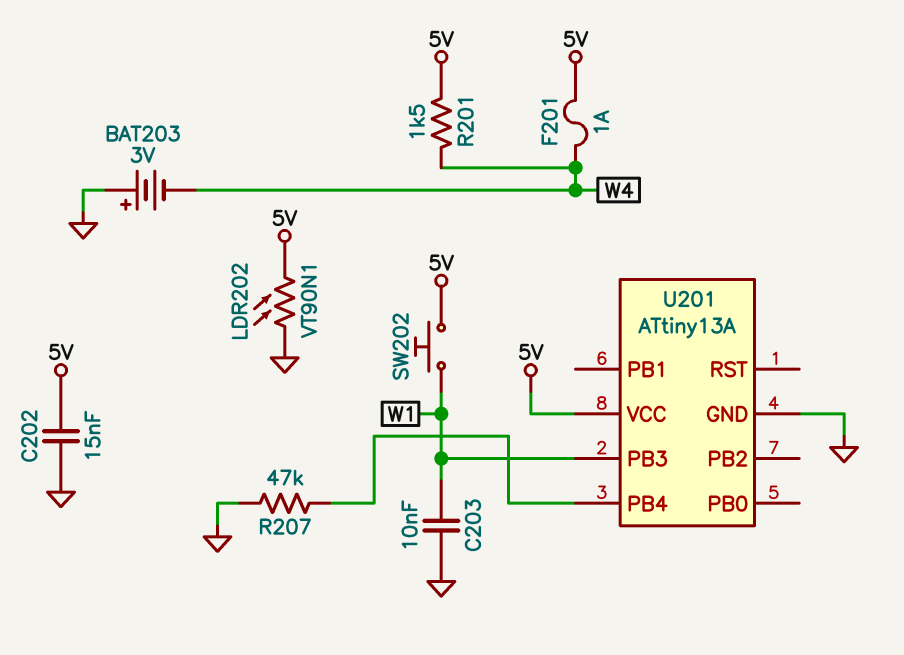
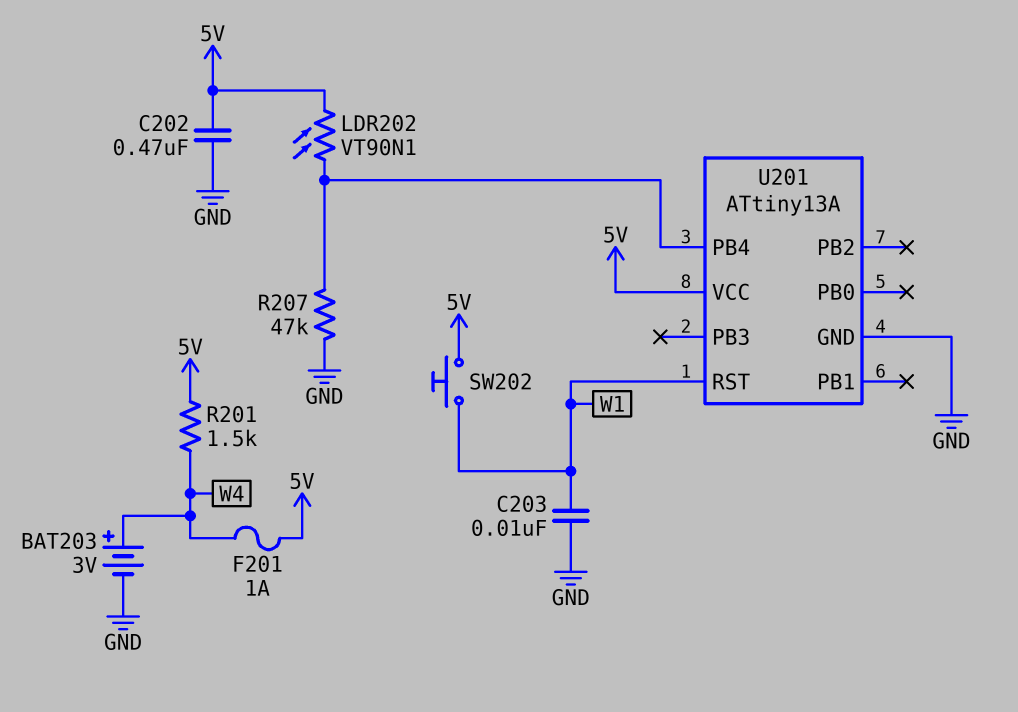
BAT203: 3V (plus GND, minus W4) -> 3V (plus W4, minus GND)
C202: 15nF (5V, GND) -> 470nF (5V, GND)
LDR202: VT90N1 (5V, GND) -> VT90N1 (5V, U201/PB4)
U201 pin PB3: W1 -> none
U201 pin RST: none -> W1

